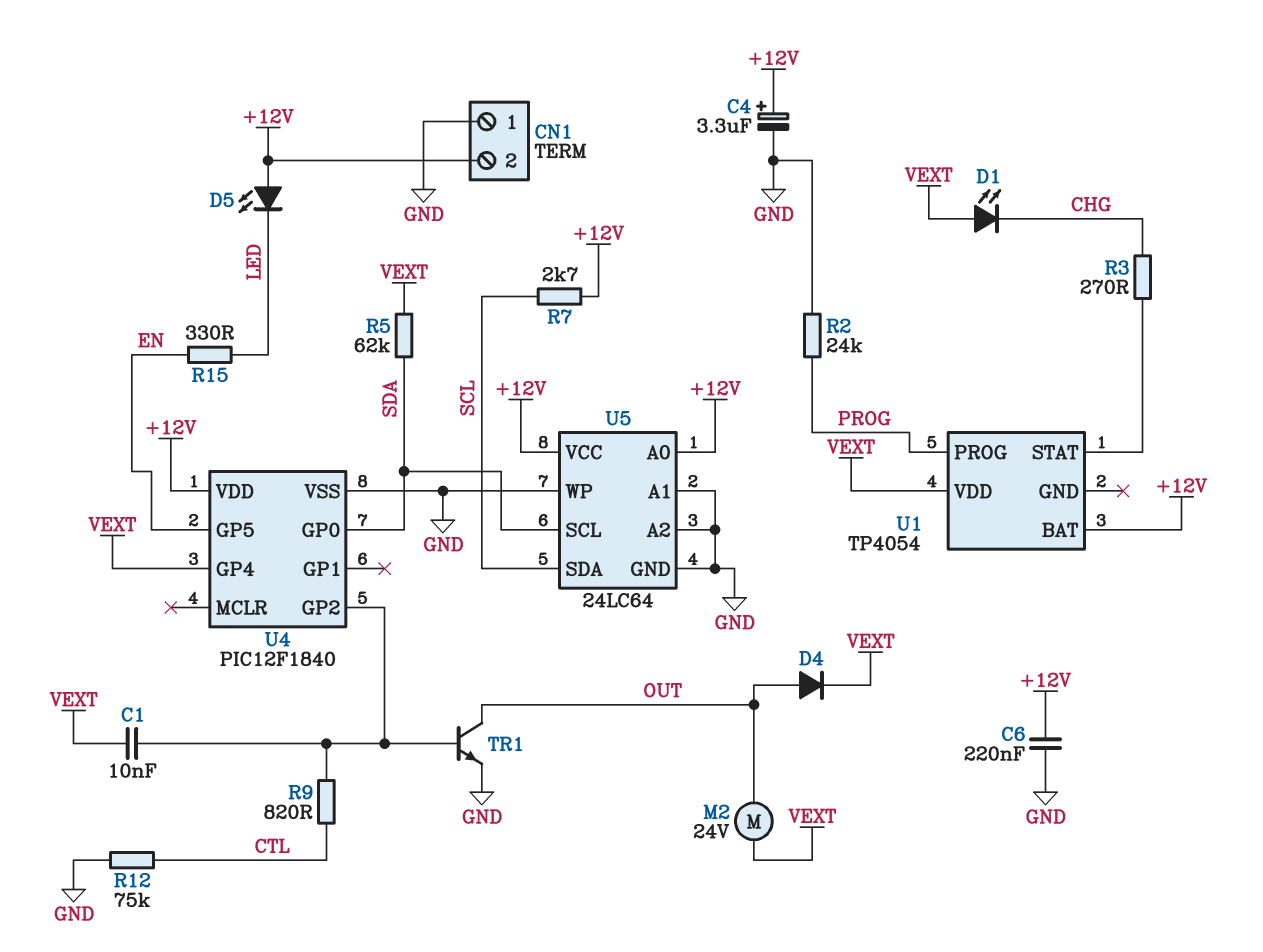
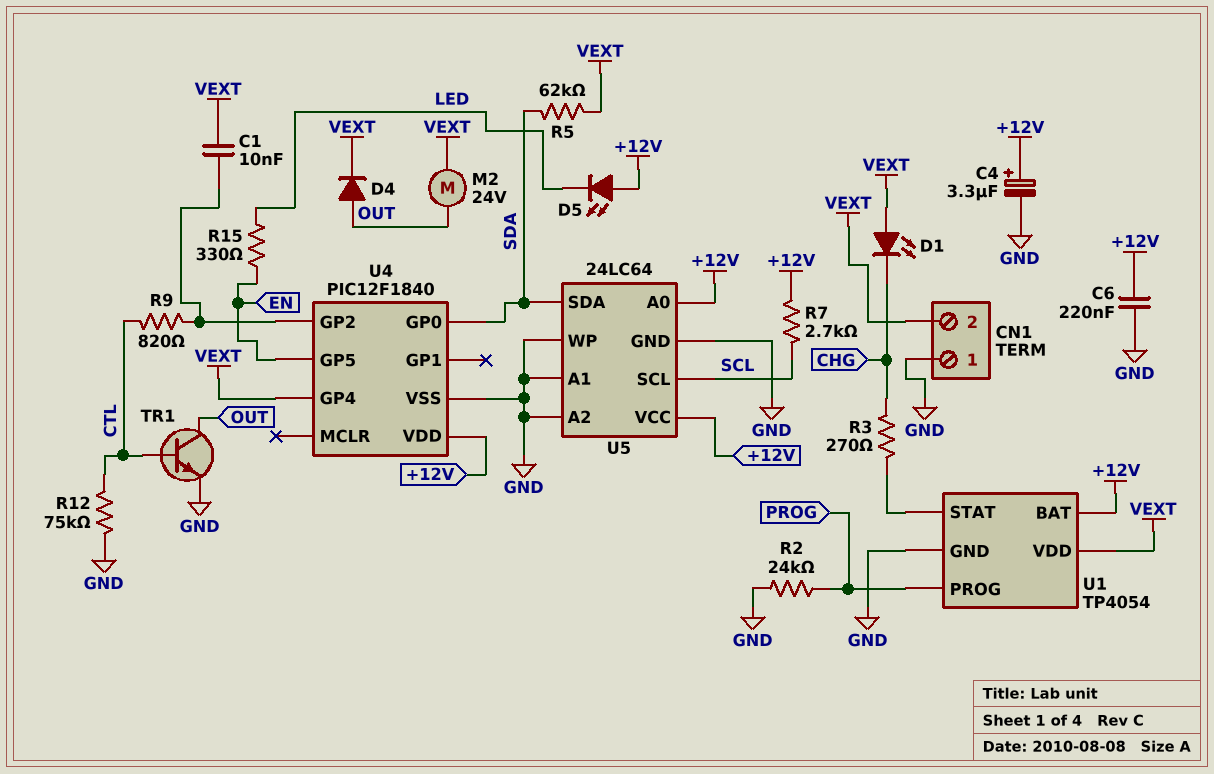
CN1 pin 2: +12V -> VEXT
TR1: NPN (B U4/GP2, C OUT, E GND) -> NPN (B CTL, C OUT, E GND)
U1 pin GND: none -> GND
U5 pin SCL: SDA -> SCL
U5 pin SDA: SCL -> SDA

